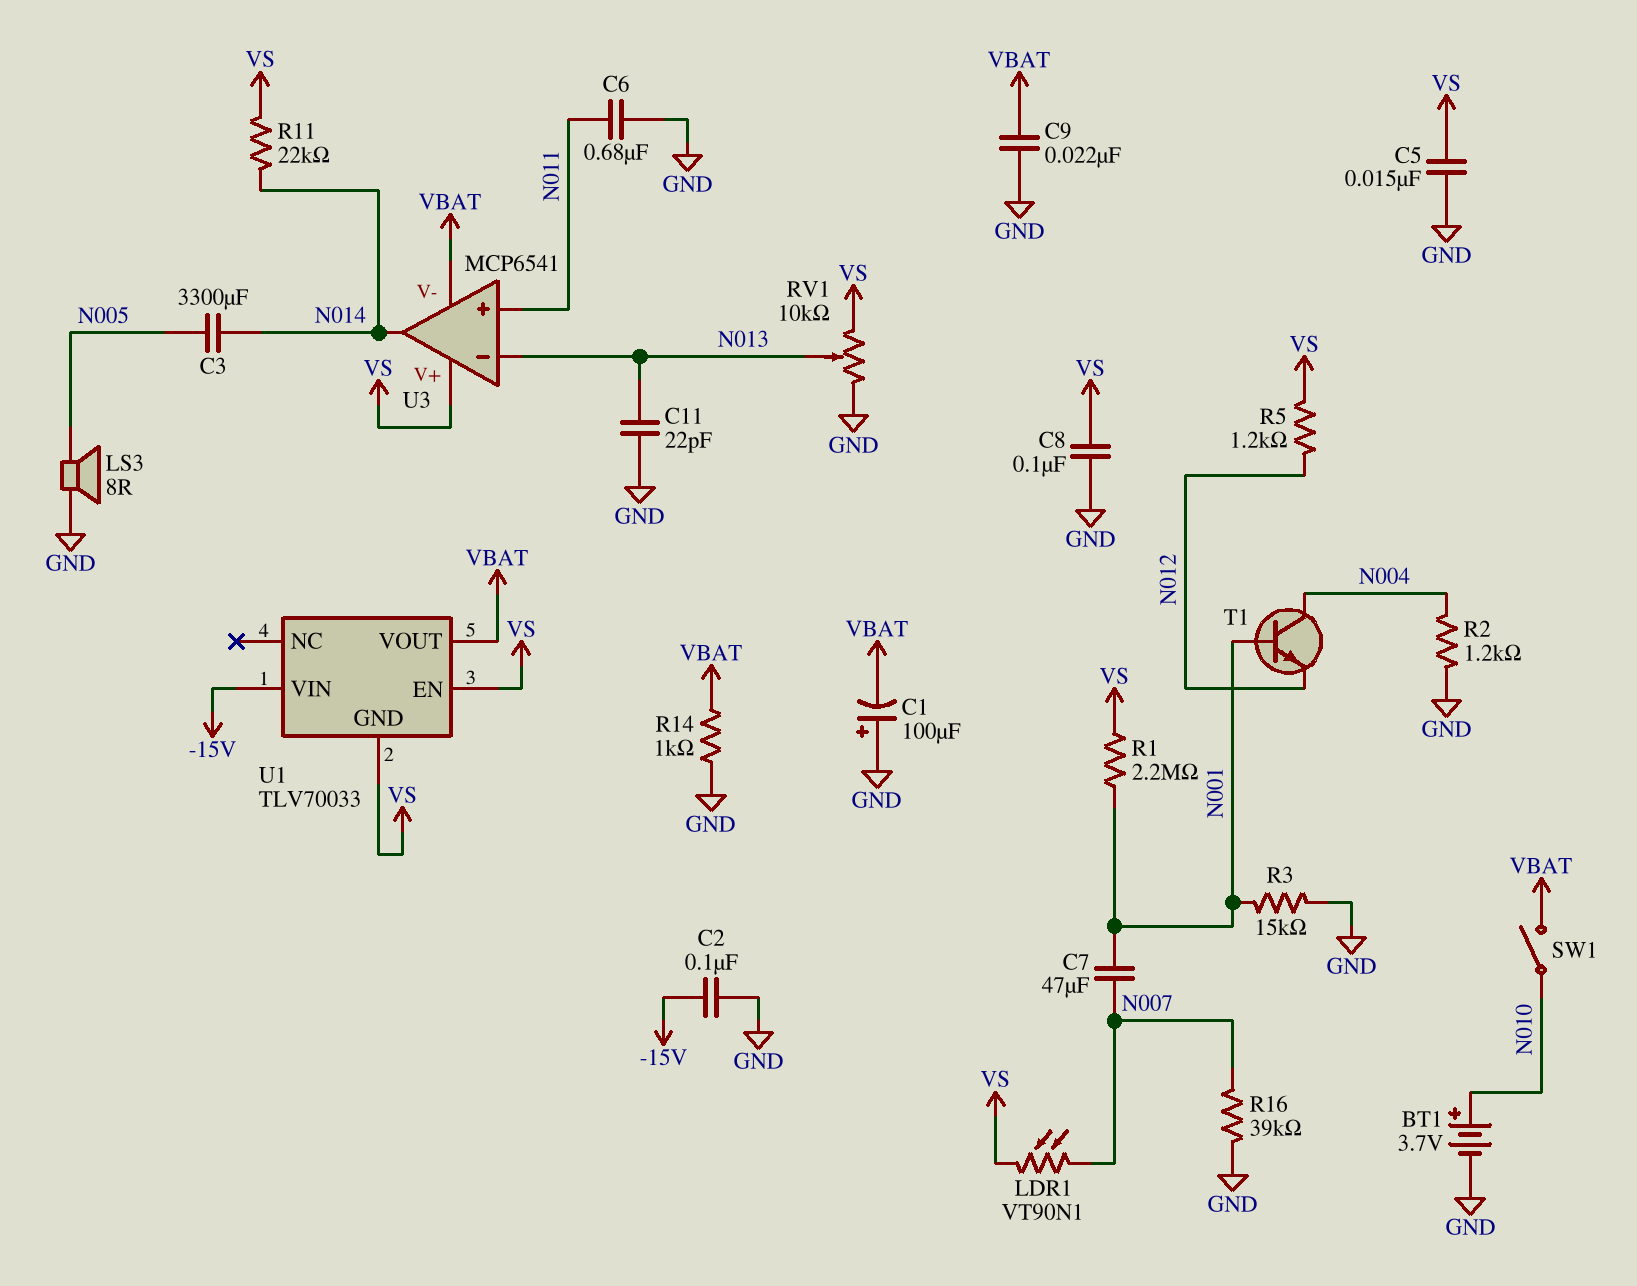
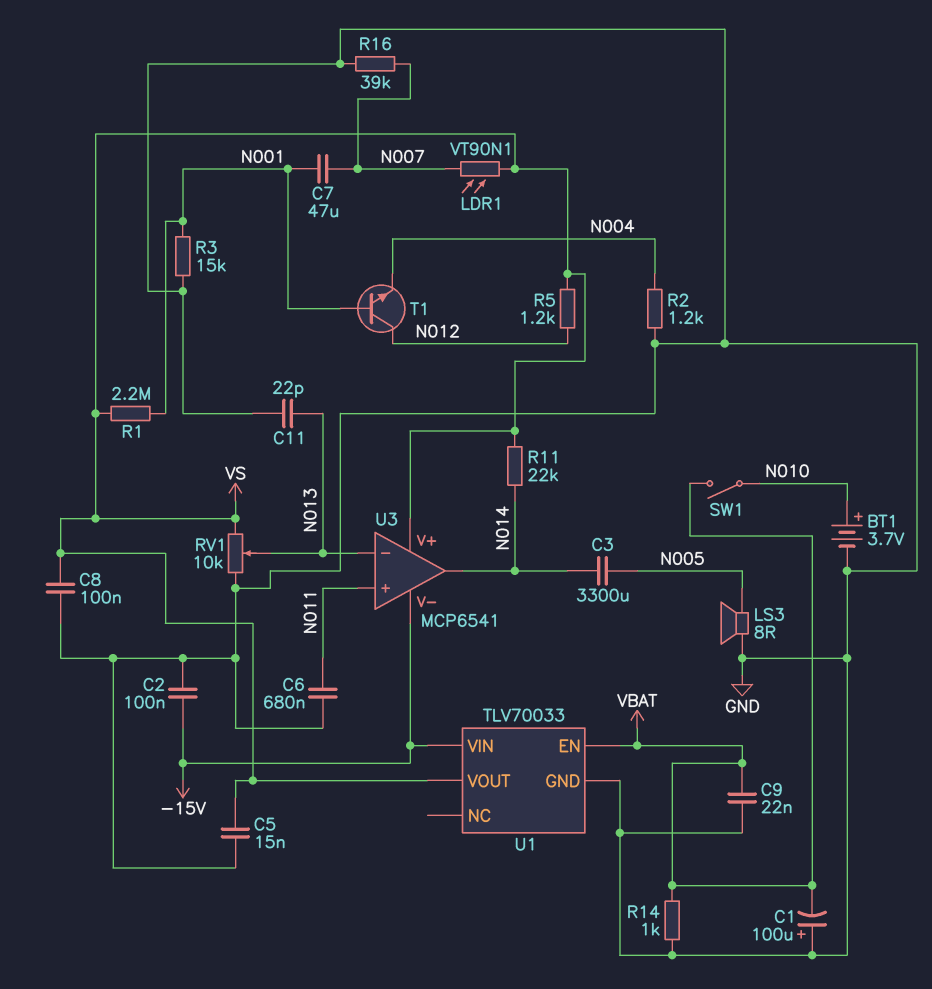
T1: NPN (B N001, C N004, E N012) -> NPN (B N001, C N012, E N004)
U1 pin EN: VS -> VBAT
U1 pin GND: VS -> GND
U1 pin VOUT: VBAT -> VS
U3 pin V-: VBAT -> -15V

